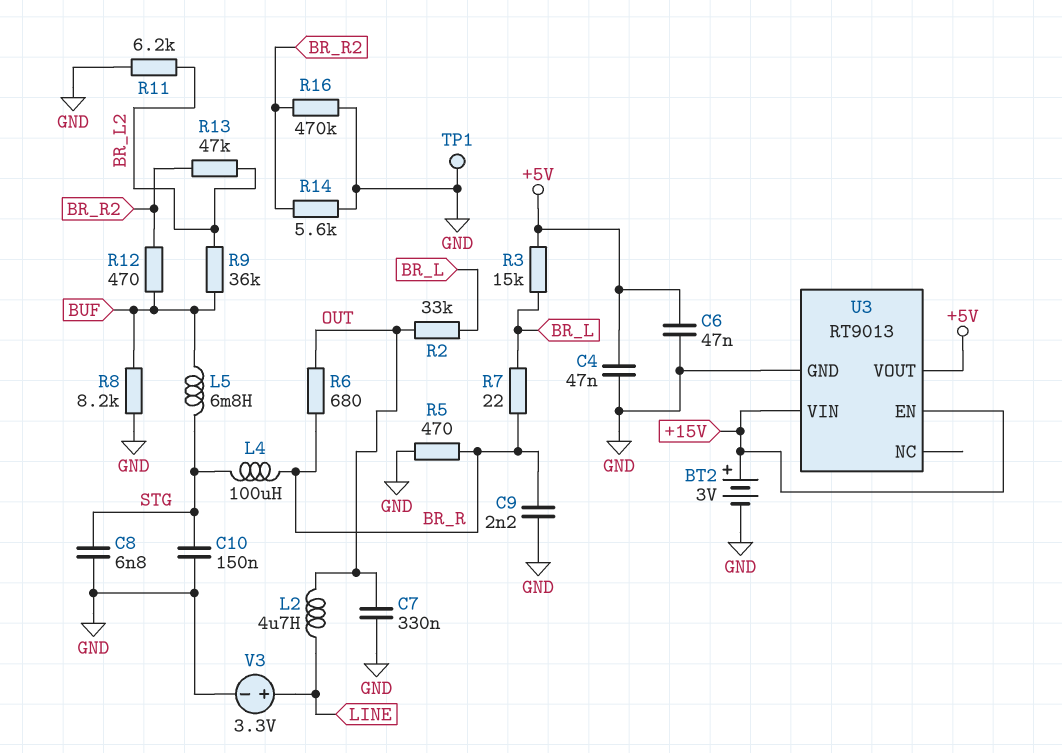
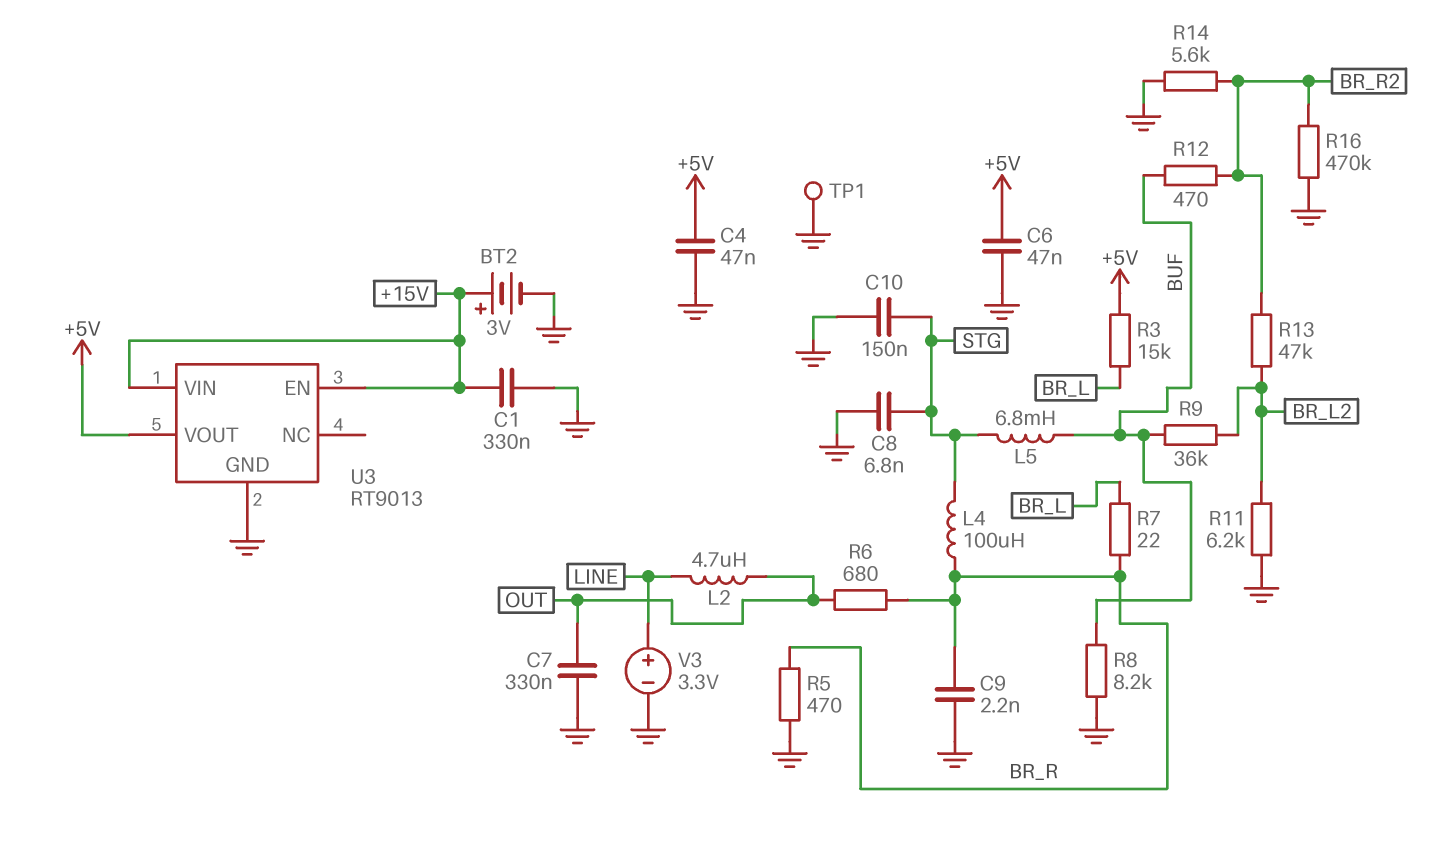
C1: none -> 330nF (+15V, GND)
R2: 33k (BR_L, OUT) -> none

